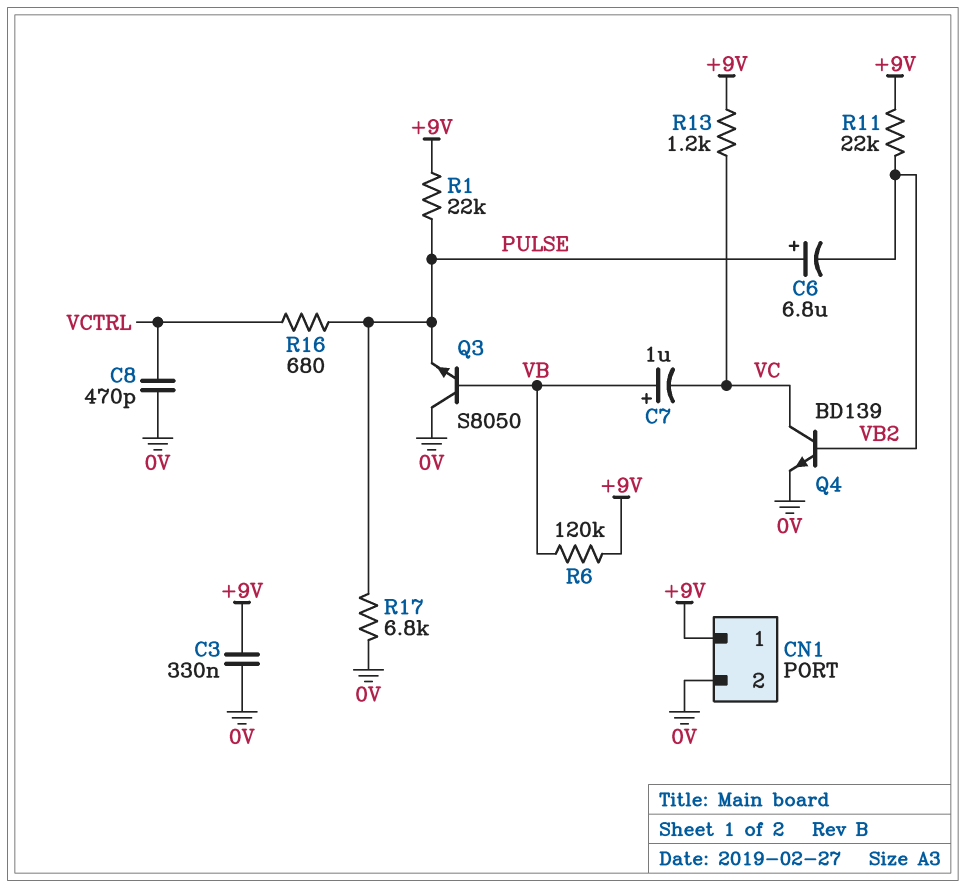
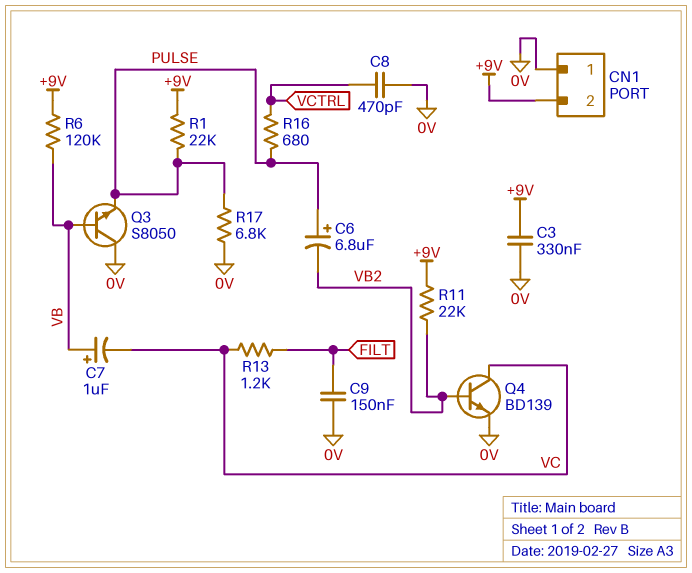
C9: none -> 150nF (0V, FILT)
CN1 pin 1: +9V -> 0V
CN1 pin 2: 0V -> +9V
R13: 1.2k (+9V, VC) -> 1.2k (FILT, VC)

